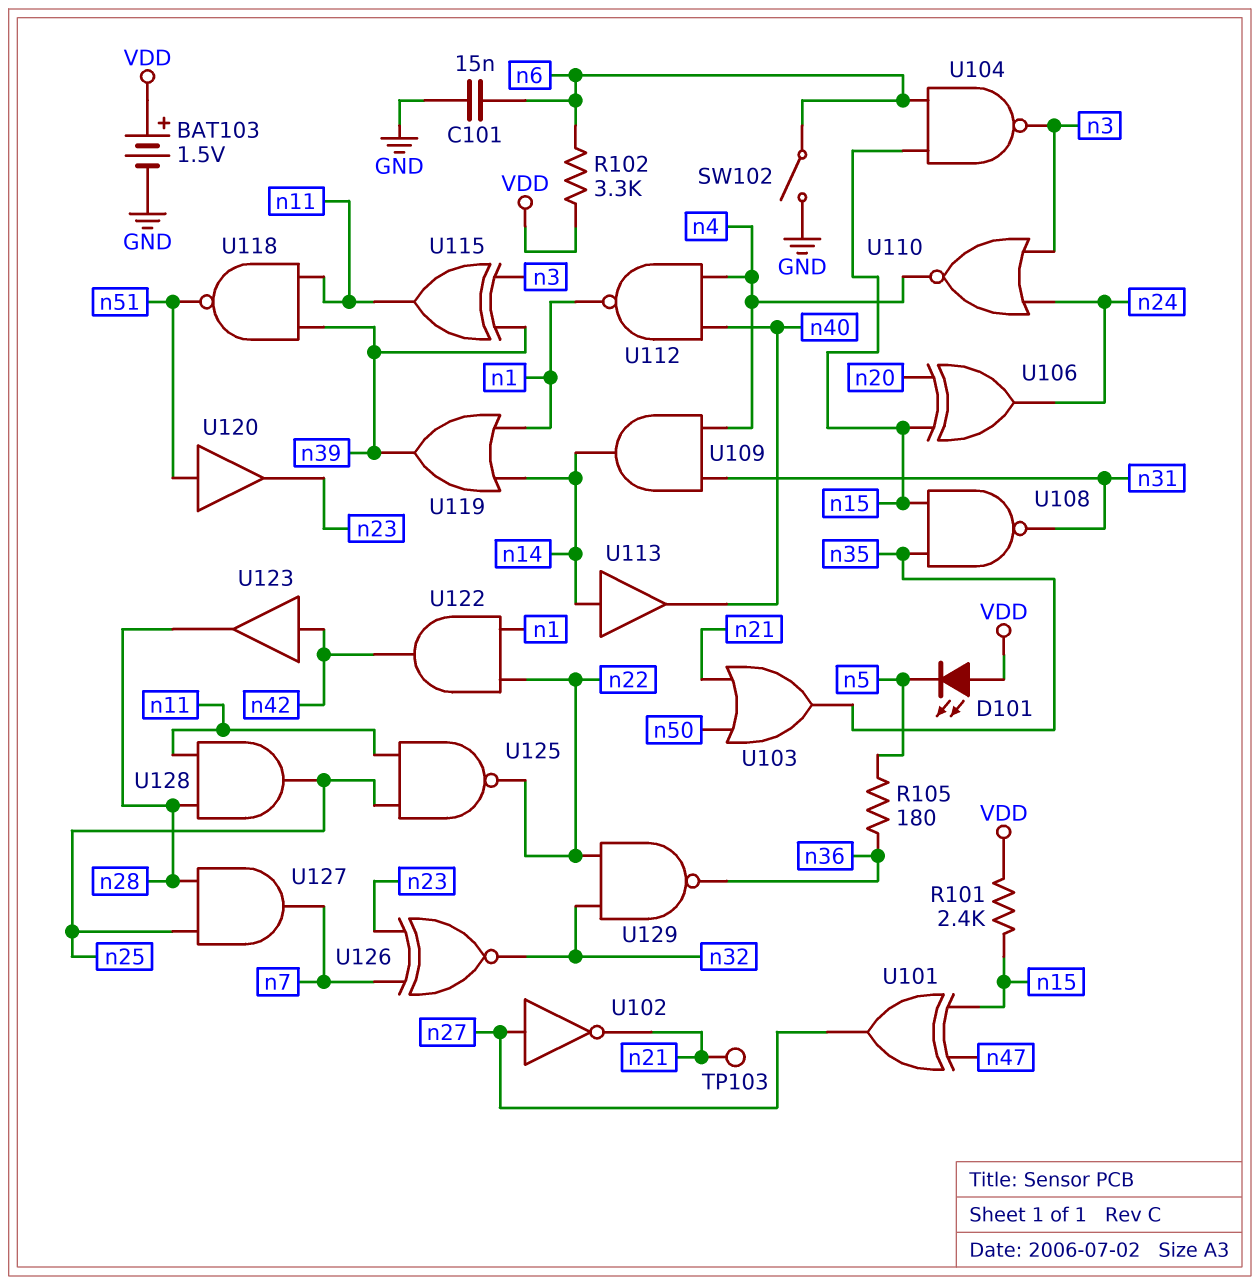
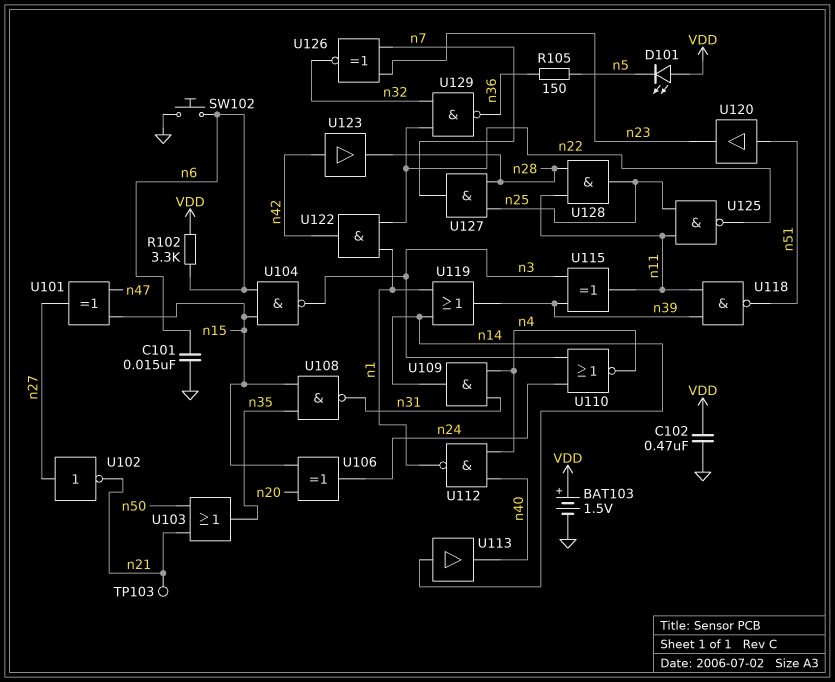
C102: none -> 470nF (GND, VDD)
R101: 2.4k (VDD, n15) -> none
R105: 180 (n5, n36) -> 150 (n5, n36)
SW102: switch (GND, n6) -> button (GND, n6)

